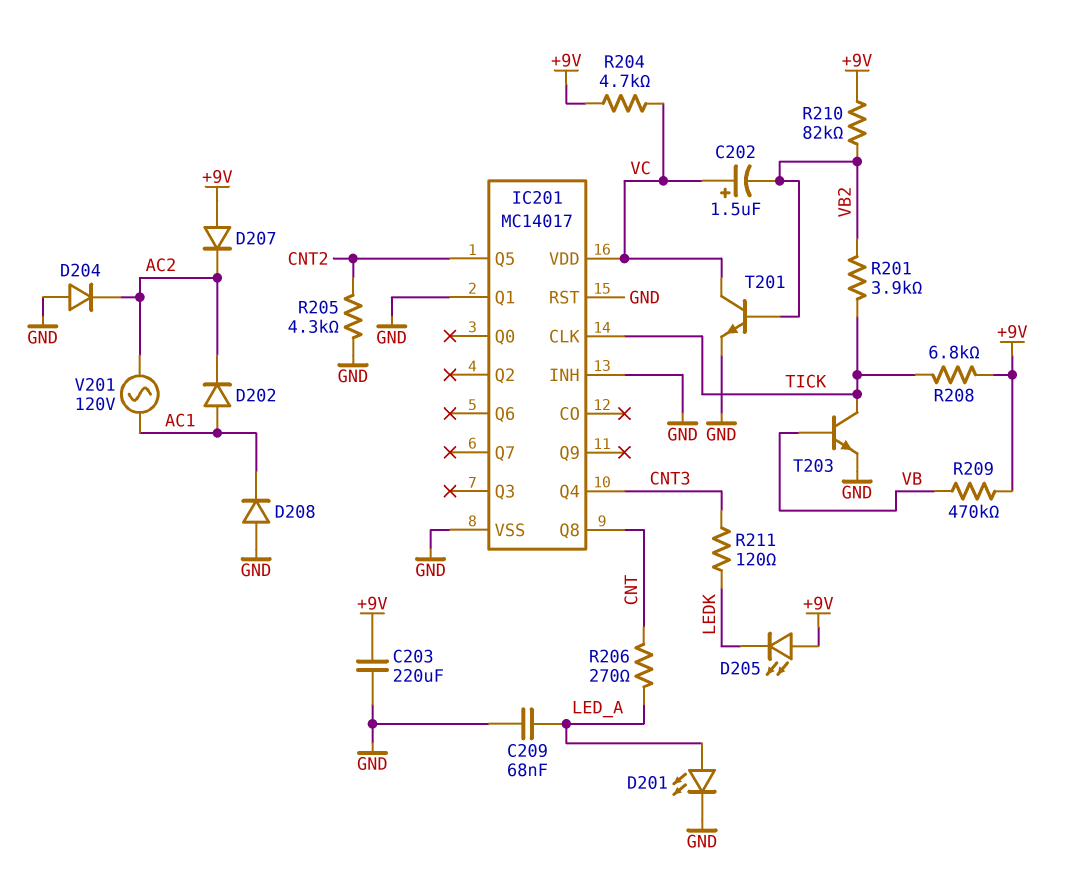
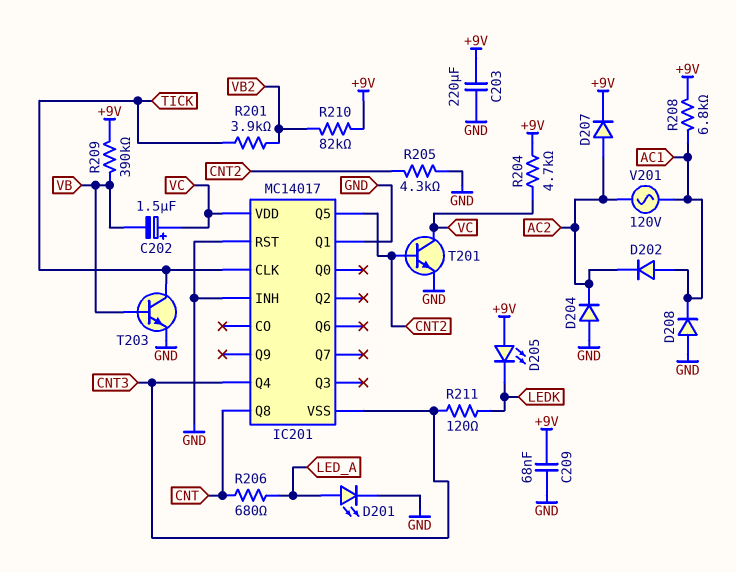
C202: 1.5uF (plus VC, minus VB2) -> 1.5uF (plus VC, minus VB)
C209: 68nF (GND, LED_A) -> 68nF (+9V, GND)
D207: diode (A +9V, K AC2) -> diode (A AC2, K +9V)
IC201 pin VSS: GND -> CNT3
R206: 270 (CNT, LED_A) -> 680 (CNT, LED_A)
R208: 6.8k (+9V, TICK) -> 6.8k (+9V, AC1)
R209: 470k (+9V, VB) -> 390k (+9V, VB)
T201: NPN (B VB2, C VC, E GND) -> NPN (B CNT2, C VC, E GND)

